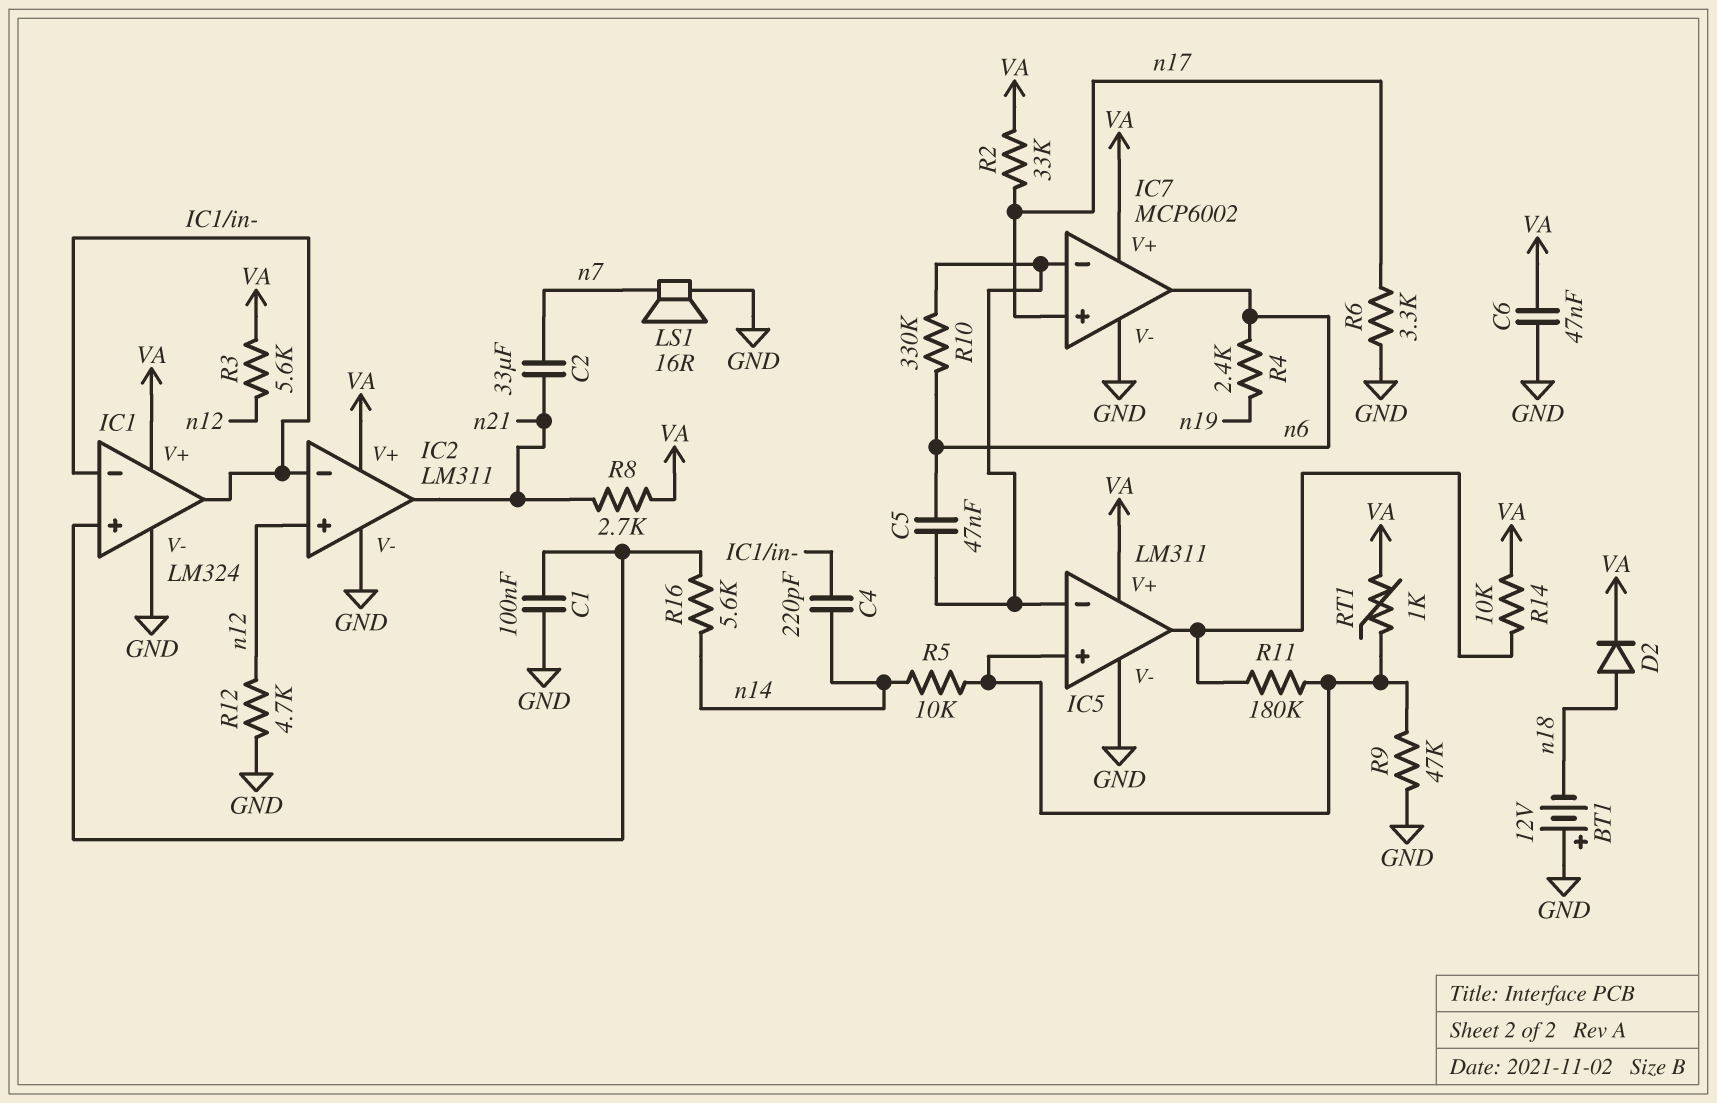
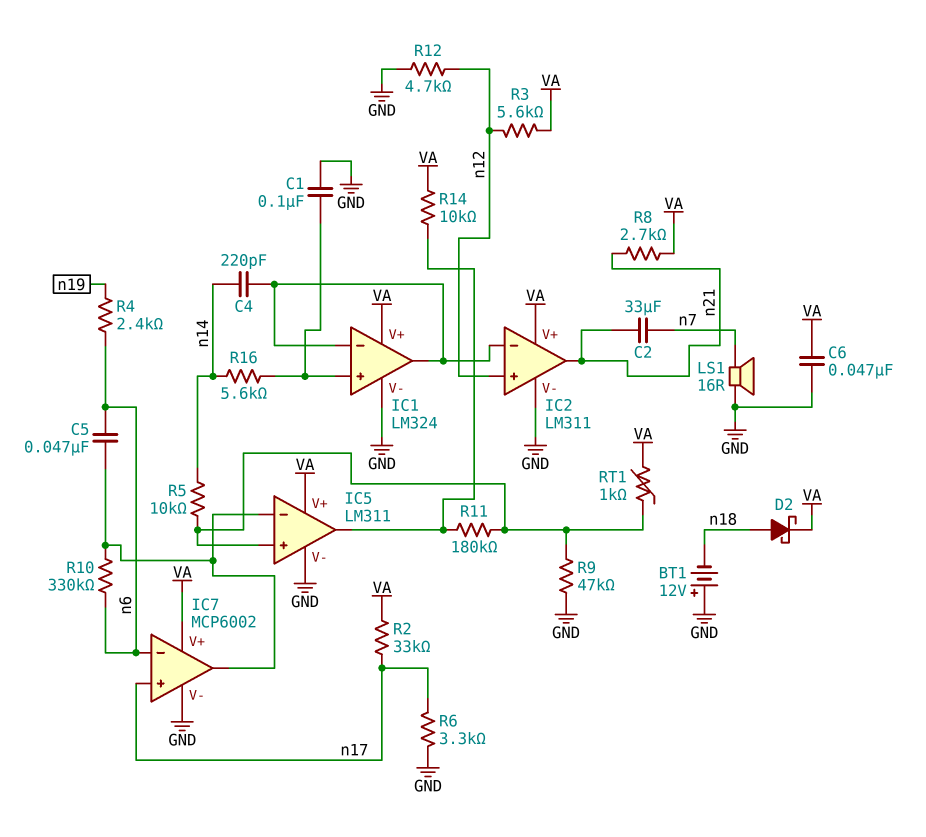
D2: diode (A n18, K VA) -> schottky (A n18, K VA)
IC7 pin in-: IC5/in- -> n6
IC7 pin out: n6 -> IC5/in-

